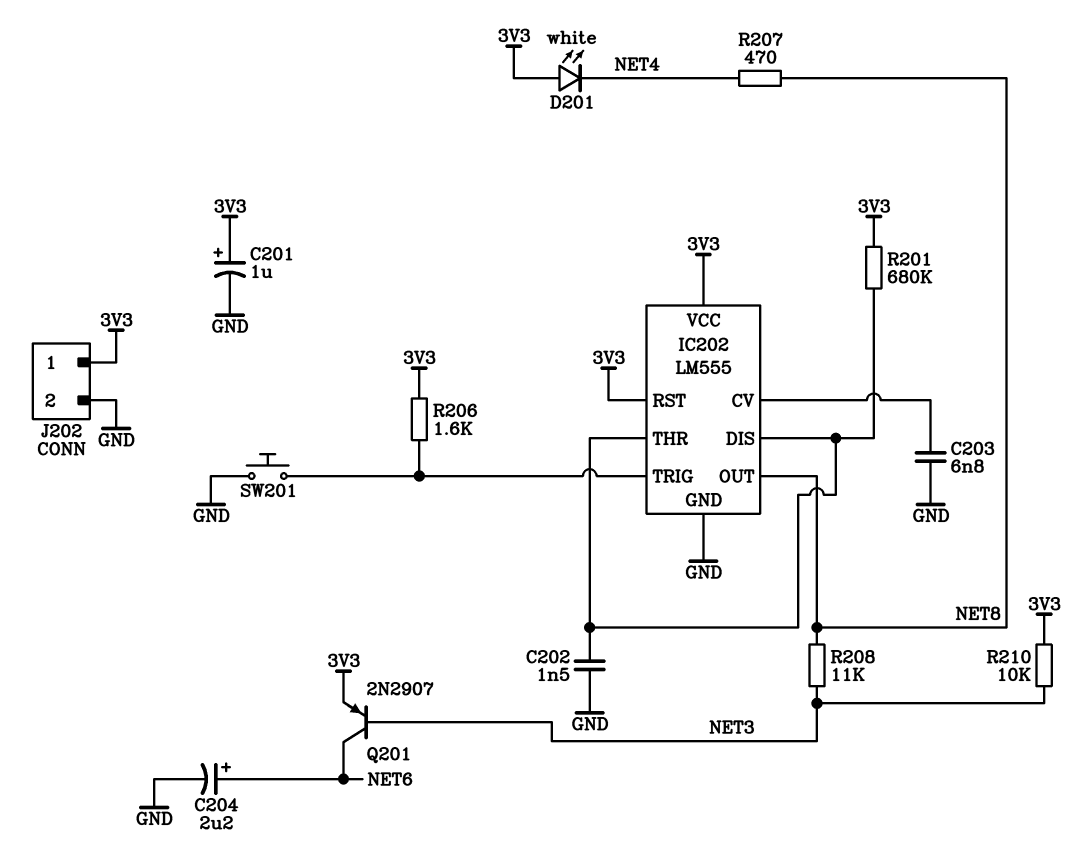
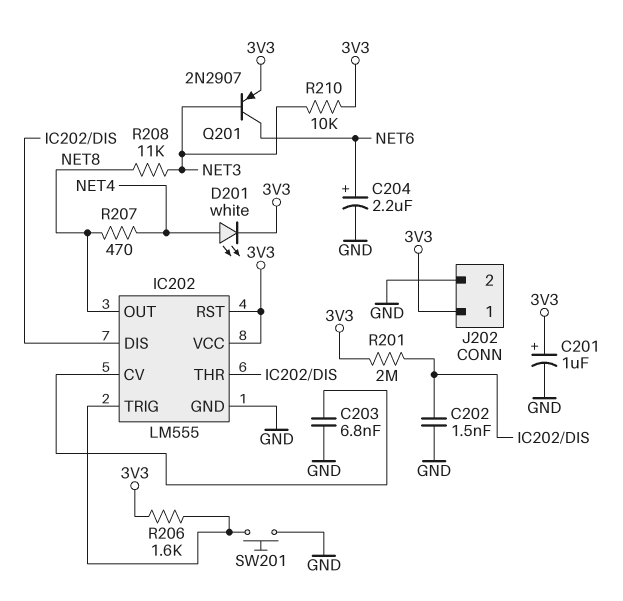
D201: LED white (A 3V3, K NET4) -> LED white (A NET4, K 3V3)
R201: 680k (3V3, IC202/DIS) -> 2M (3V3, IC202/DIS)

